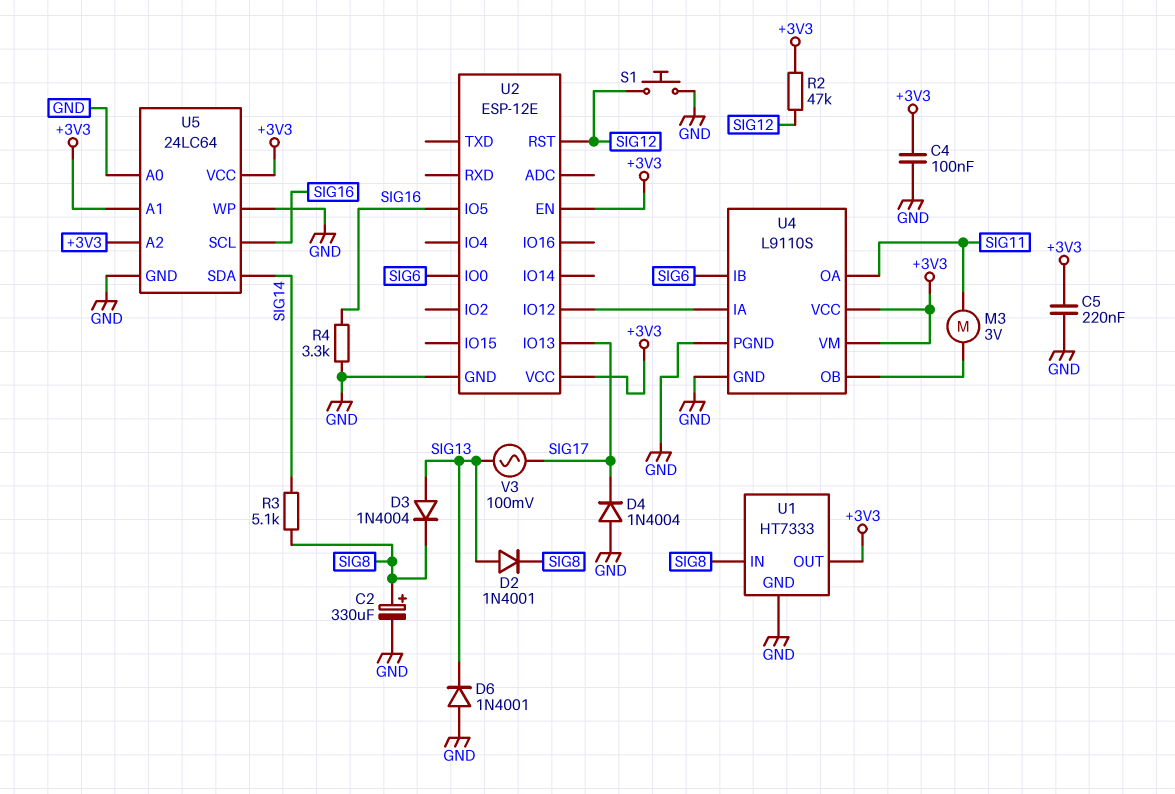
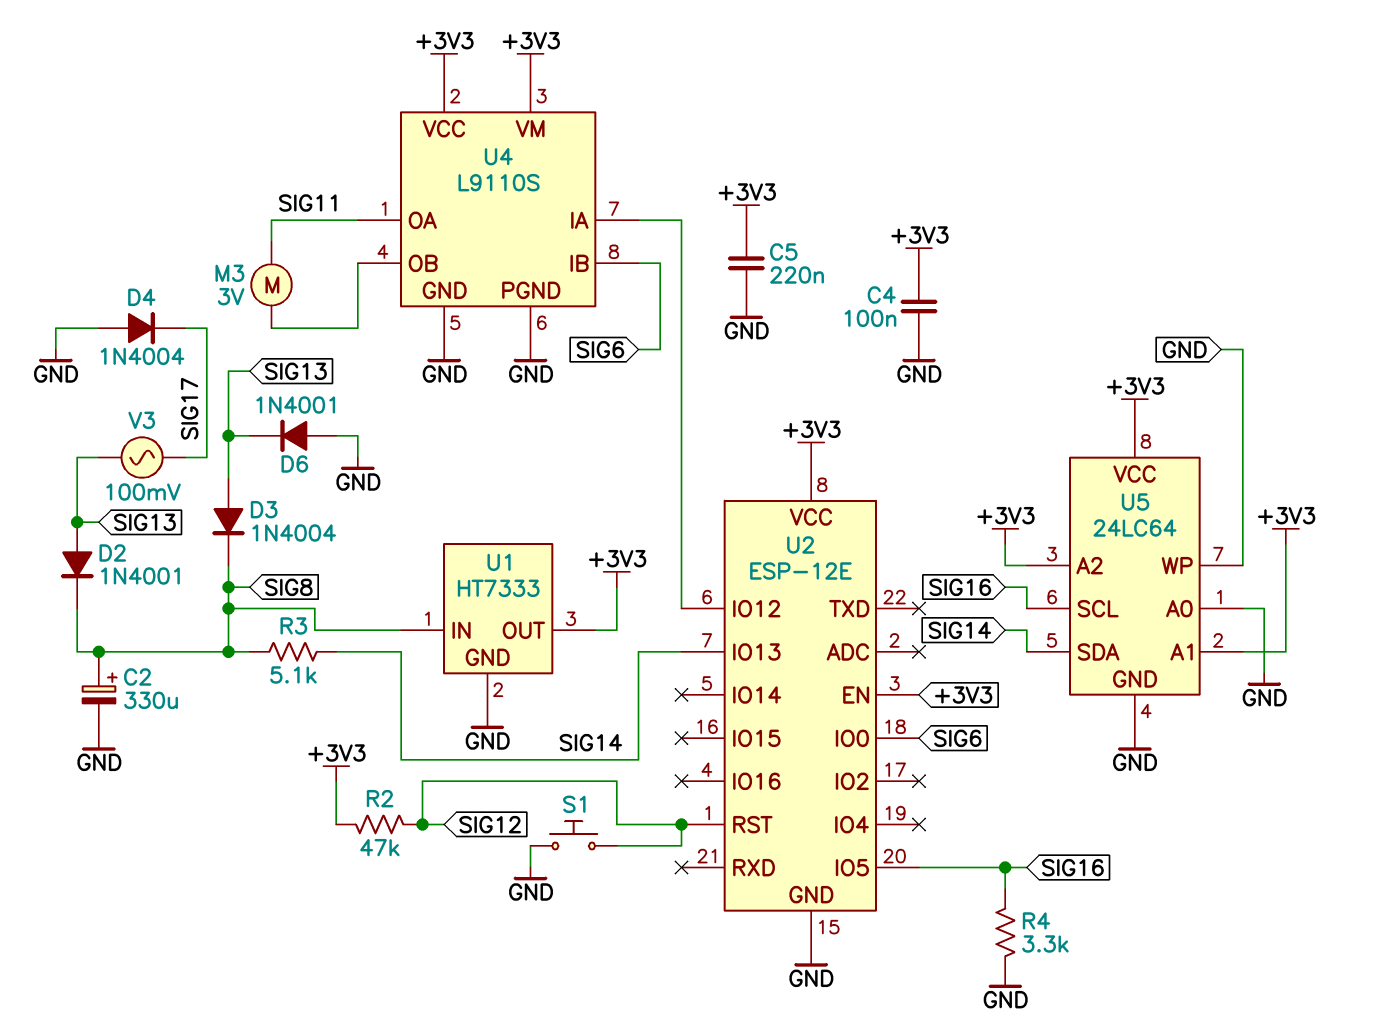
U2 pin IO13: SIG17 -> SIG14

